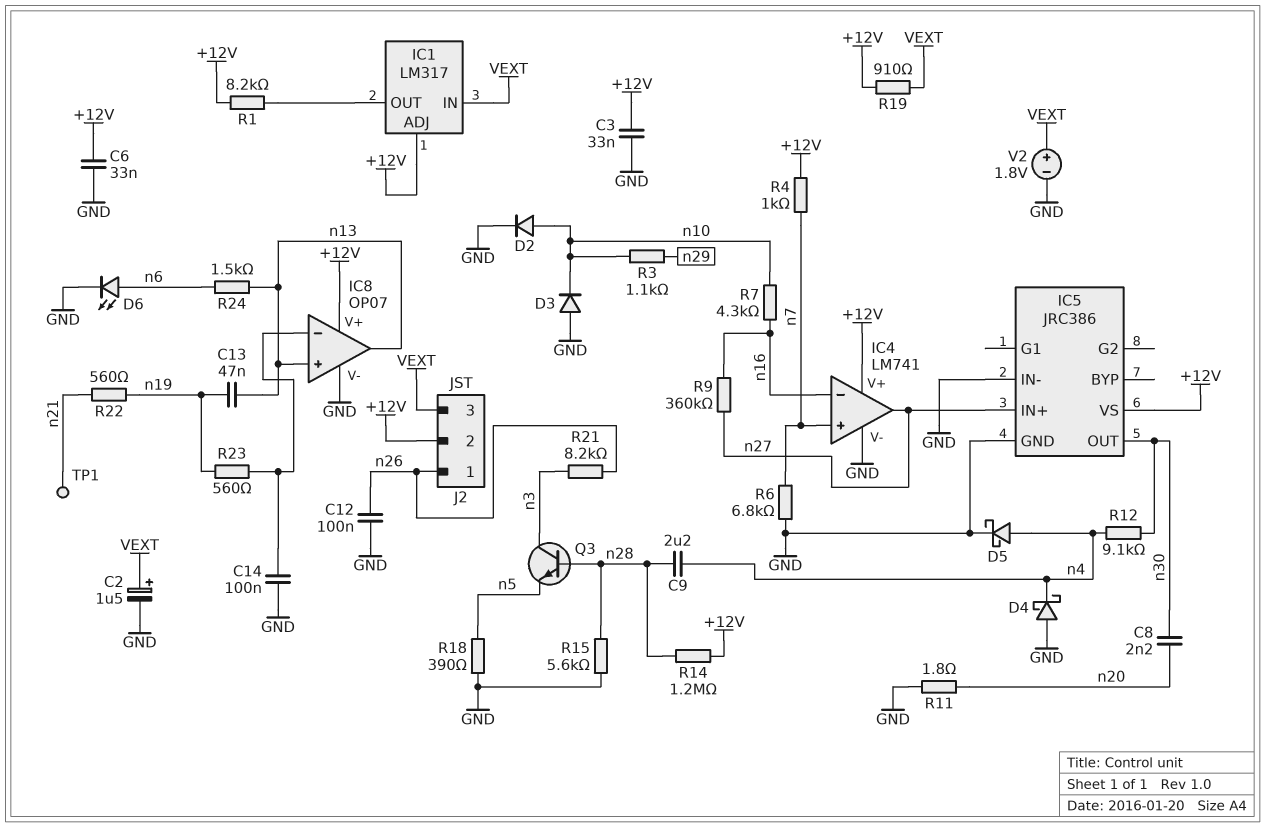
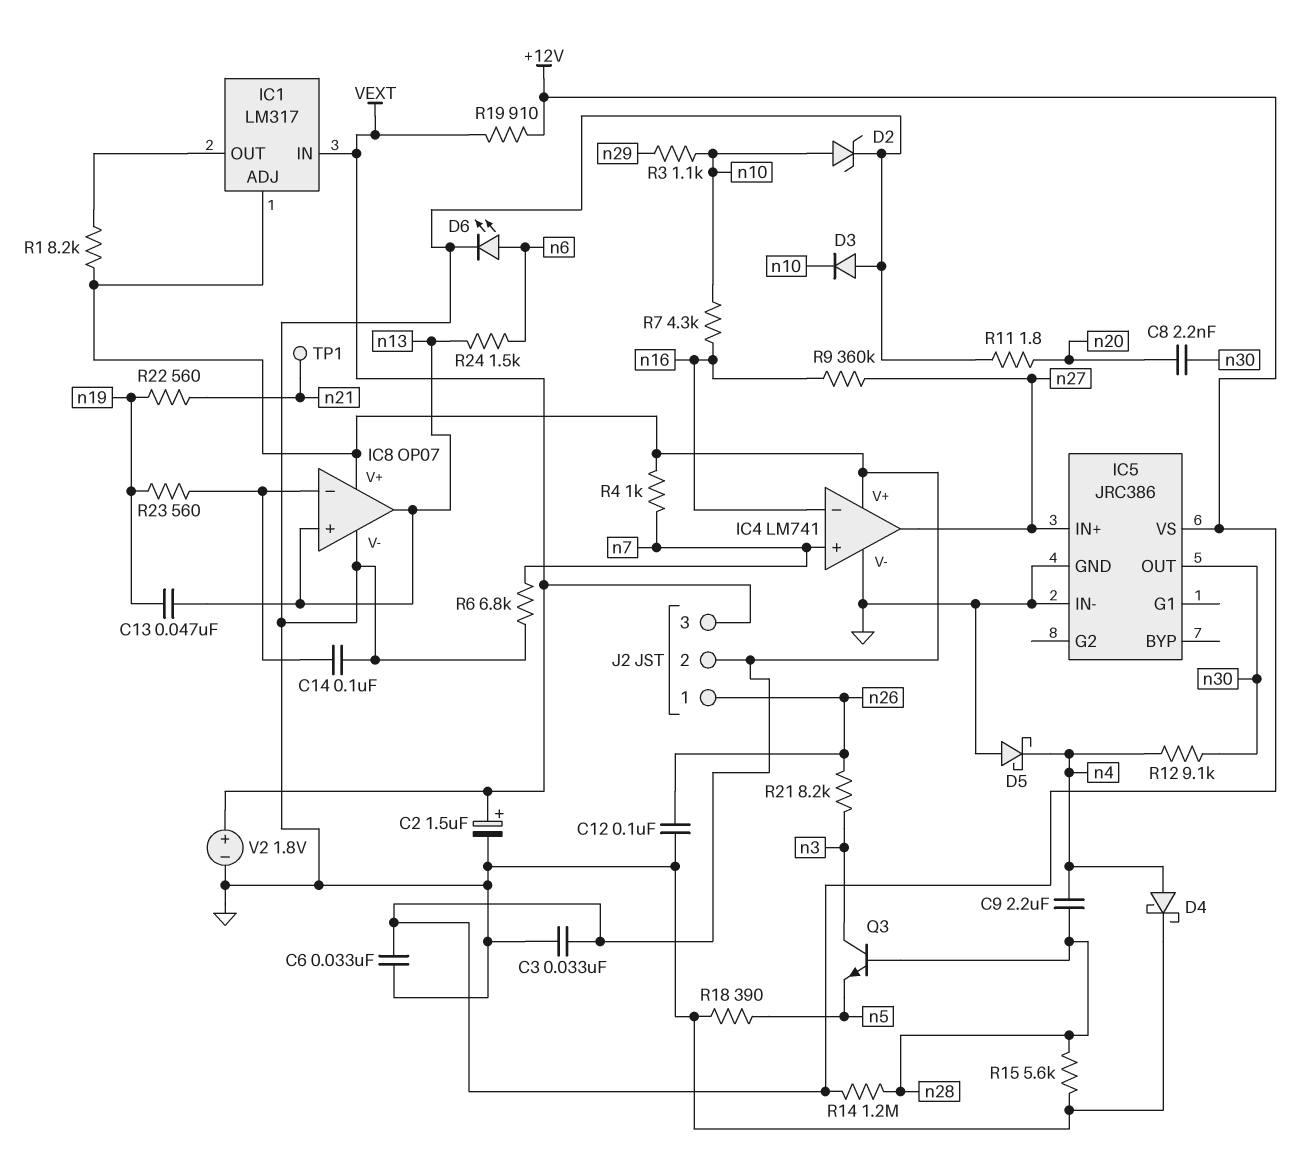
D2: diode (A n10, K GND) -> zener (A n10, K GND)
D4: schottky (A GND, K n4) -> schottky (A n4, K GND)
D5: schottky (A n4, K GND) -> schottky (A GND, K n4)

